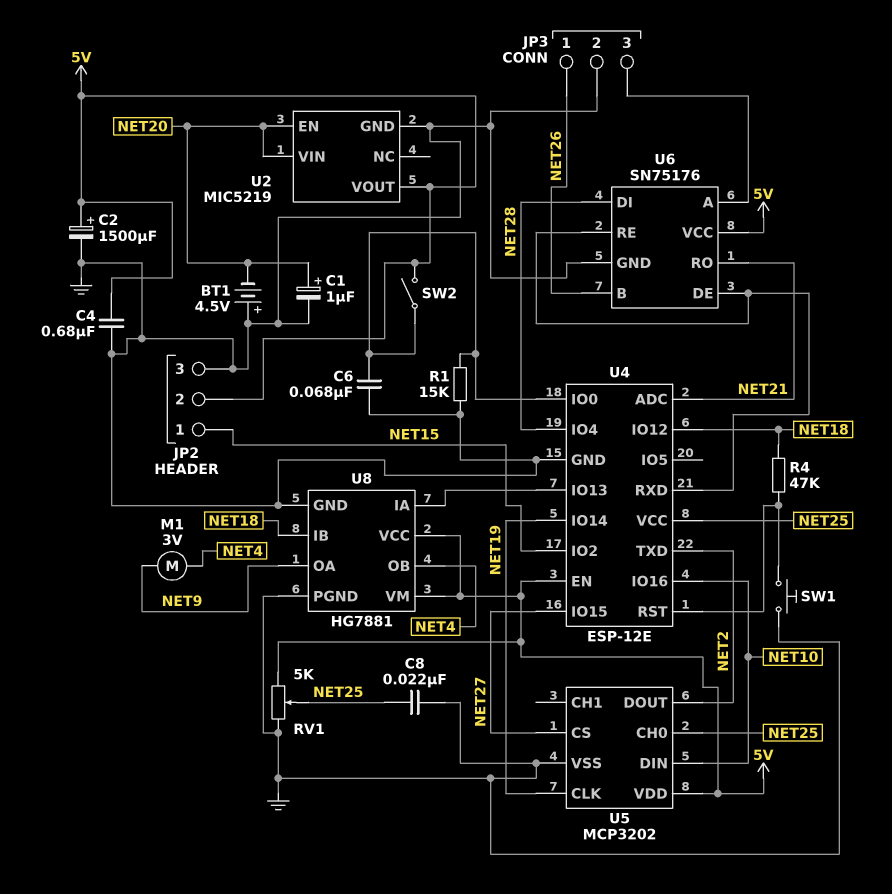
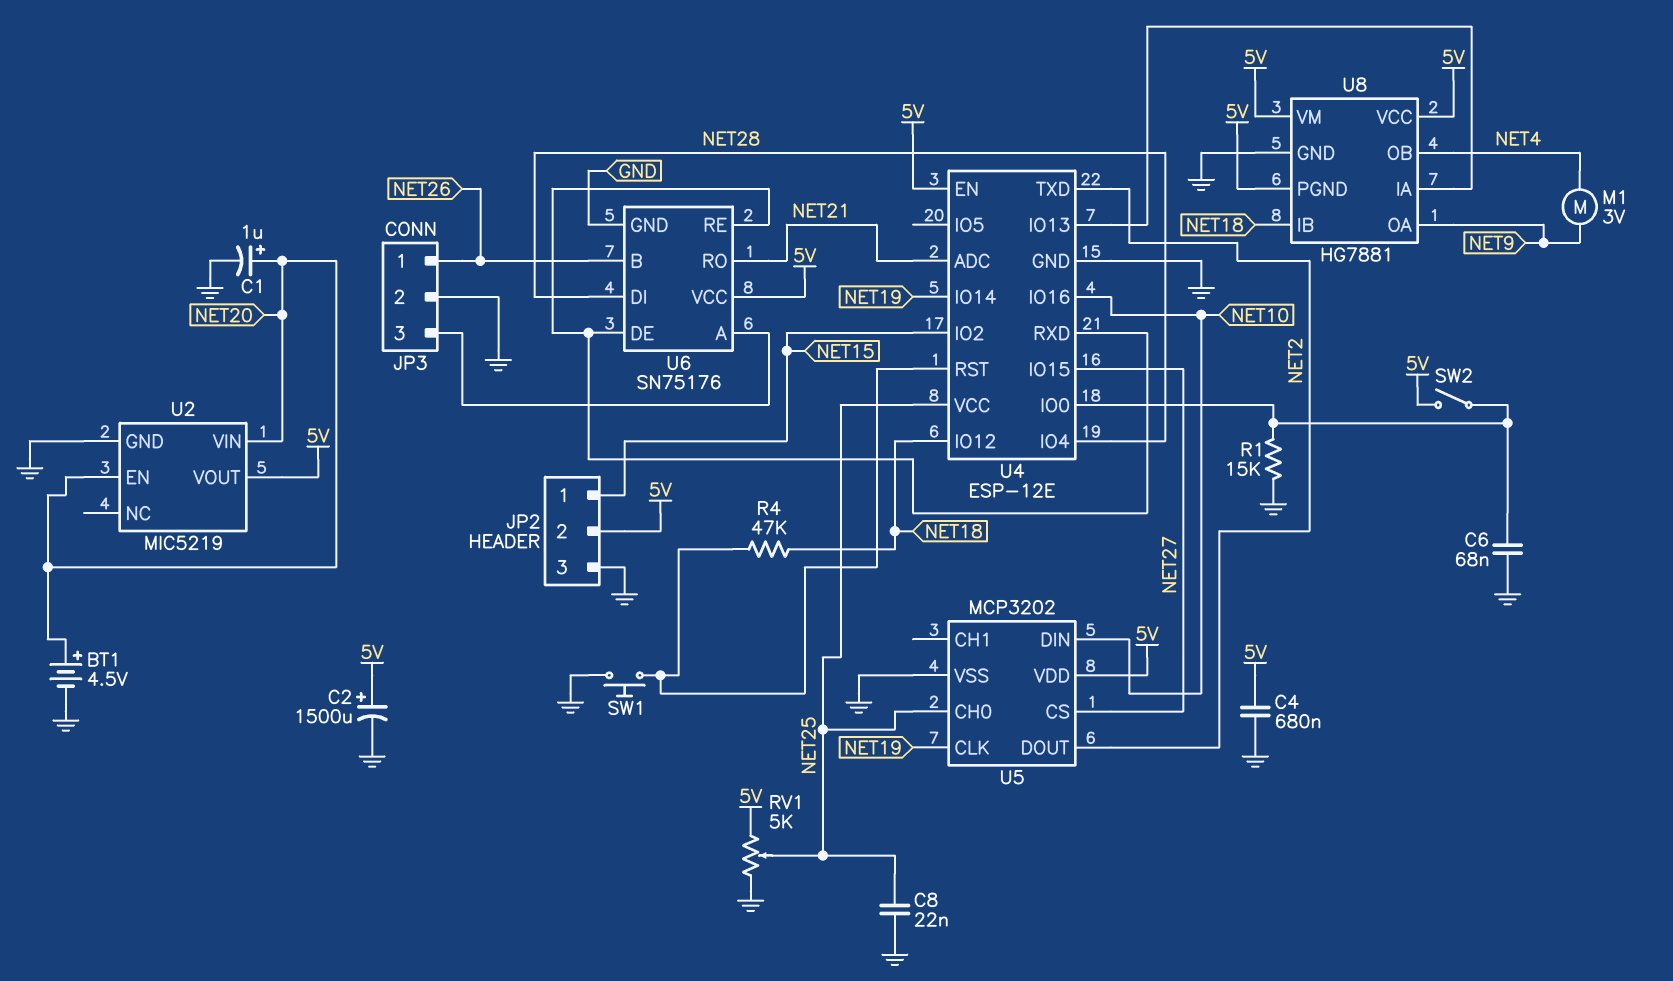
BT1: 4.5V (plus GND, minus NET20) -> 4.5V (plus NET20, minus GND)
U8 pin PGND: GND -> 5V

